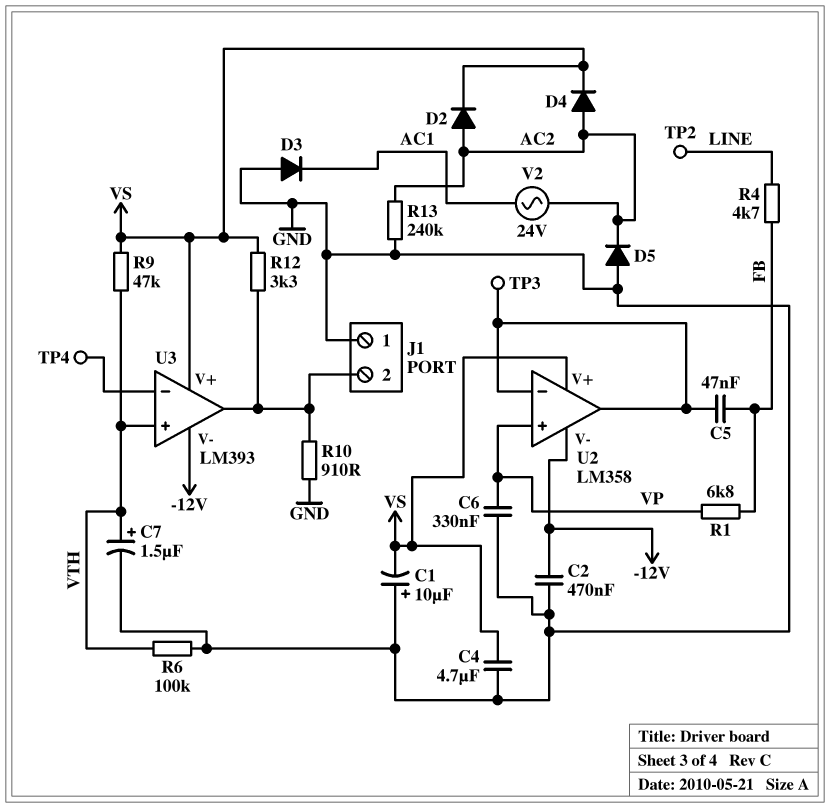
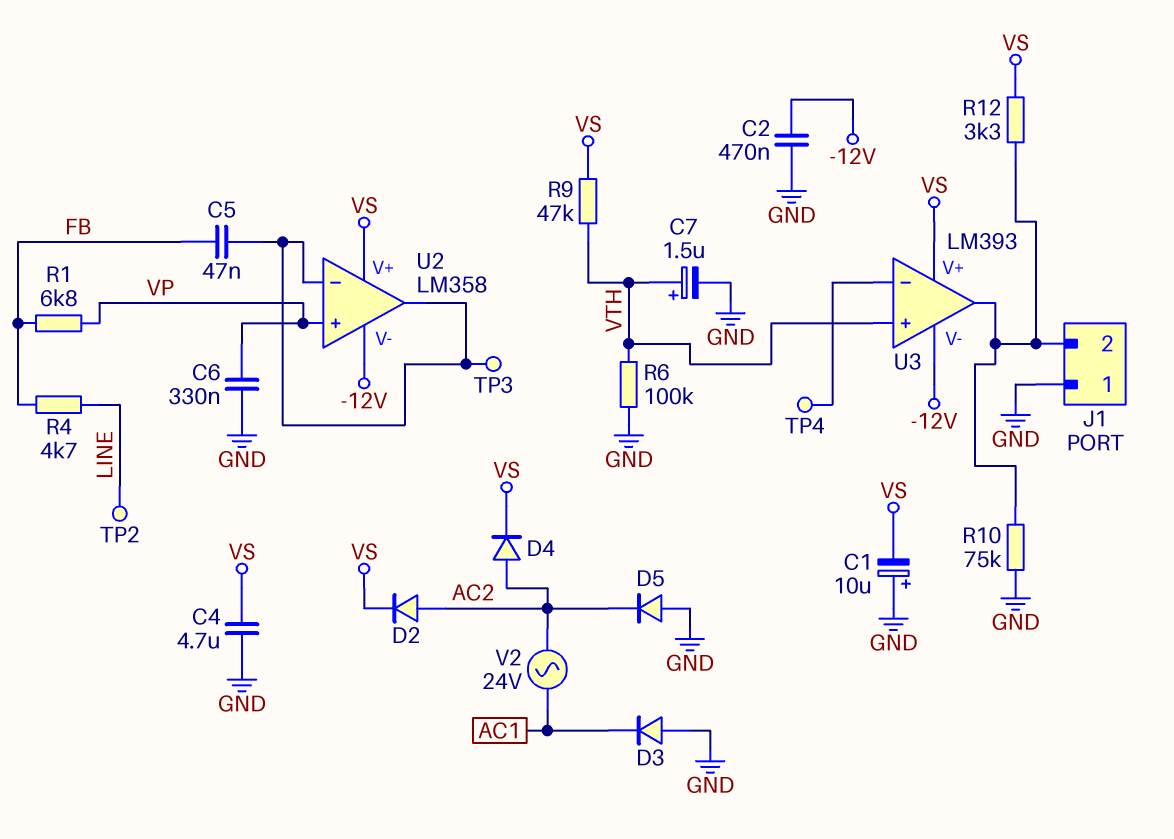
R10: 910 (GND, J1/2) -> 75k (GND, J1/2)
R13: 240k (AC2, GND) -> none

